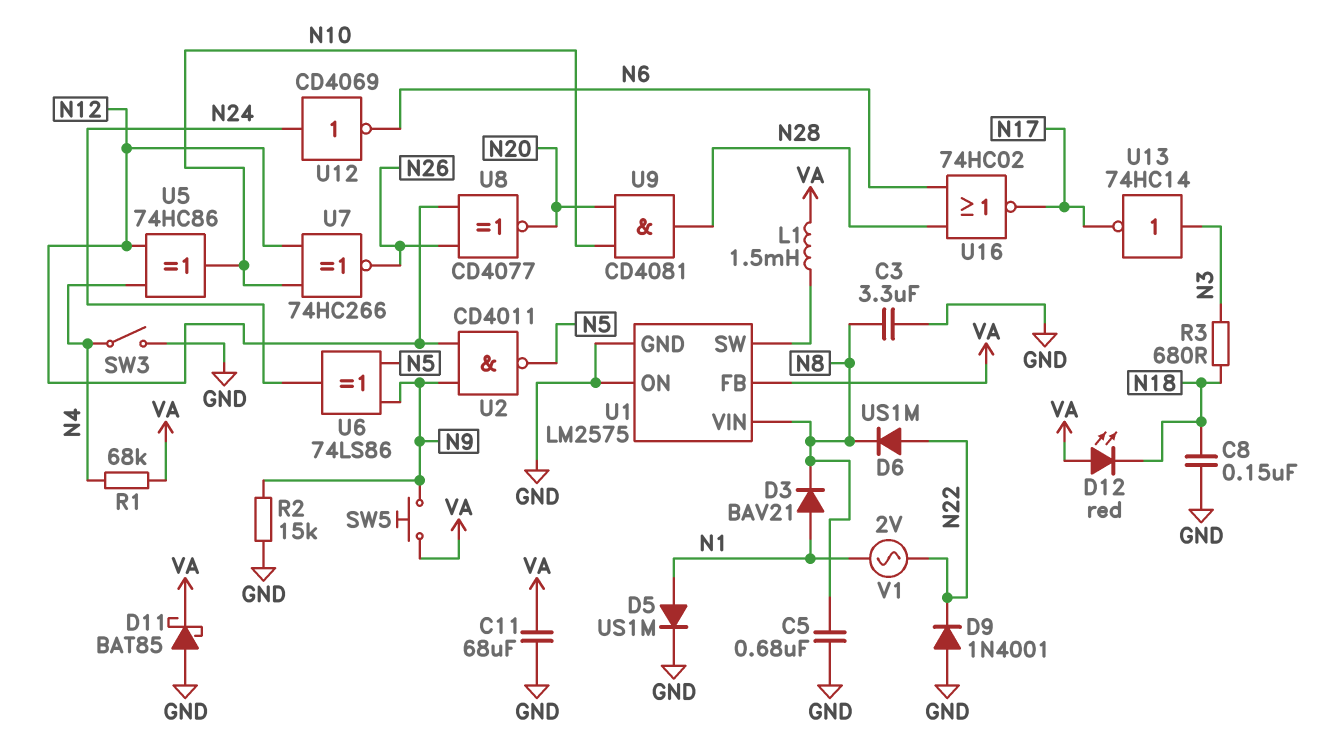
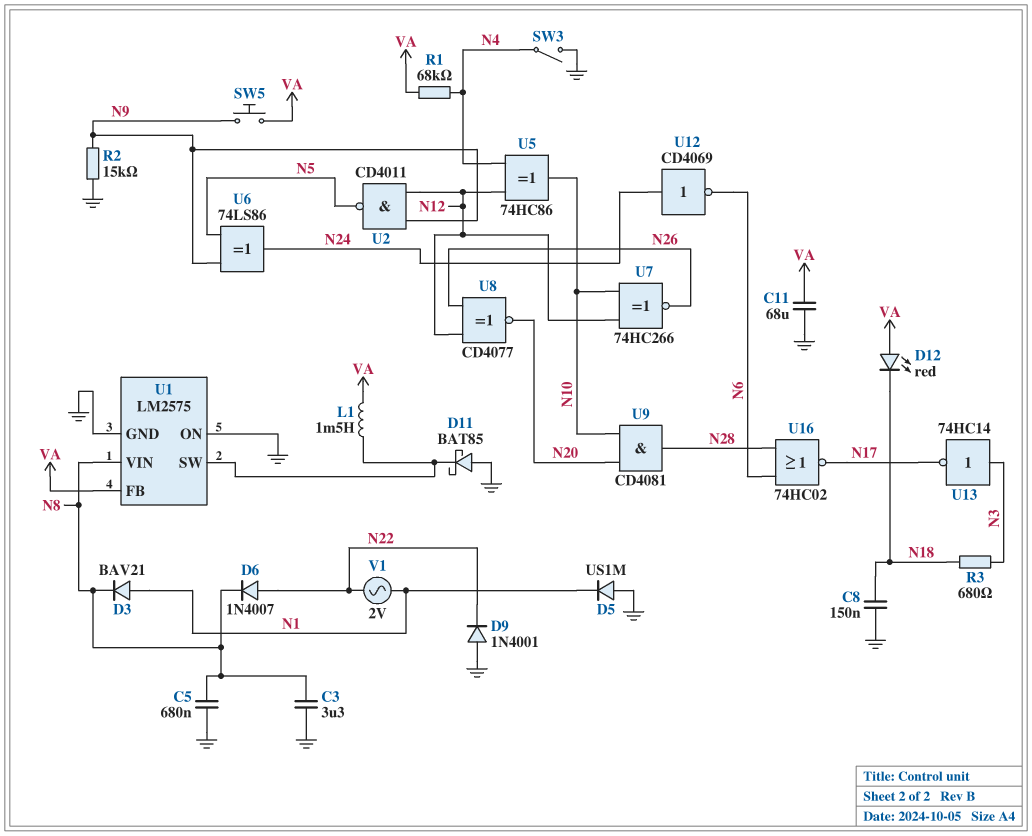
D5: diode US1M (A N1, K GND) -> diode US1M (A GND, K N1)
D6: diode US1M (A N22, K N8) -> diode 1N4007 (A N22, K N8)
D11: schottky BAT85 (A GND, K VA) -> schottky BAT85 (A GND, K U1/SW)

